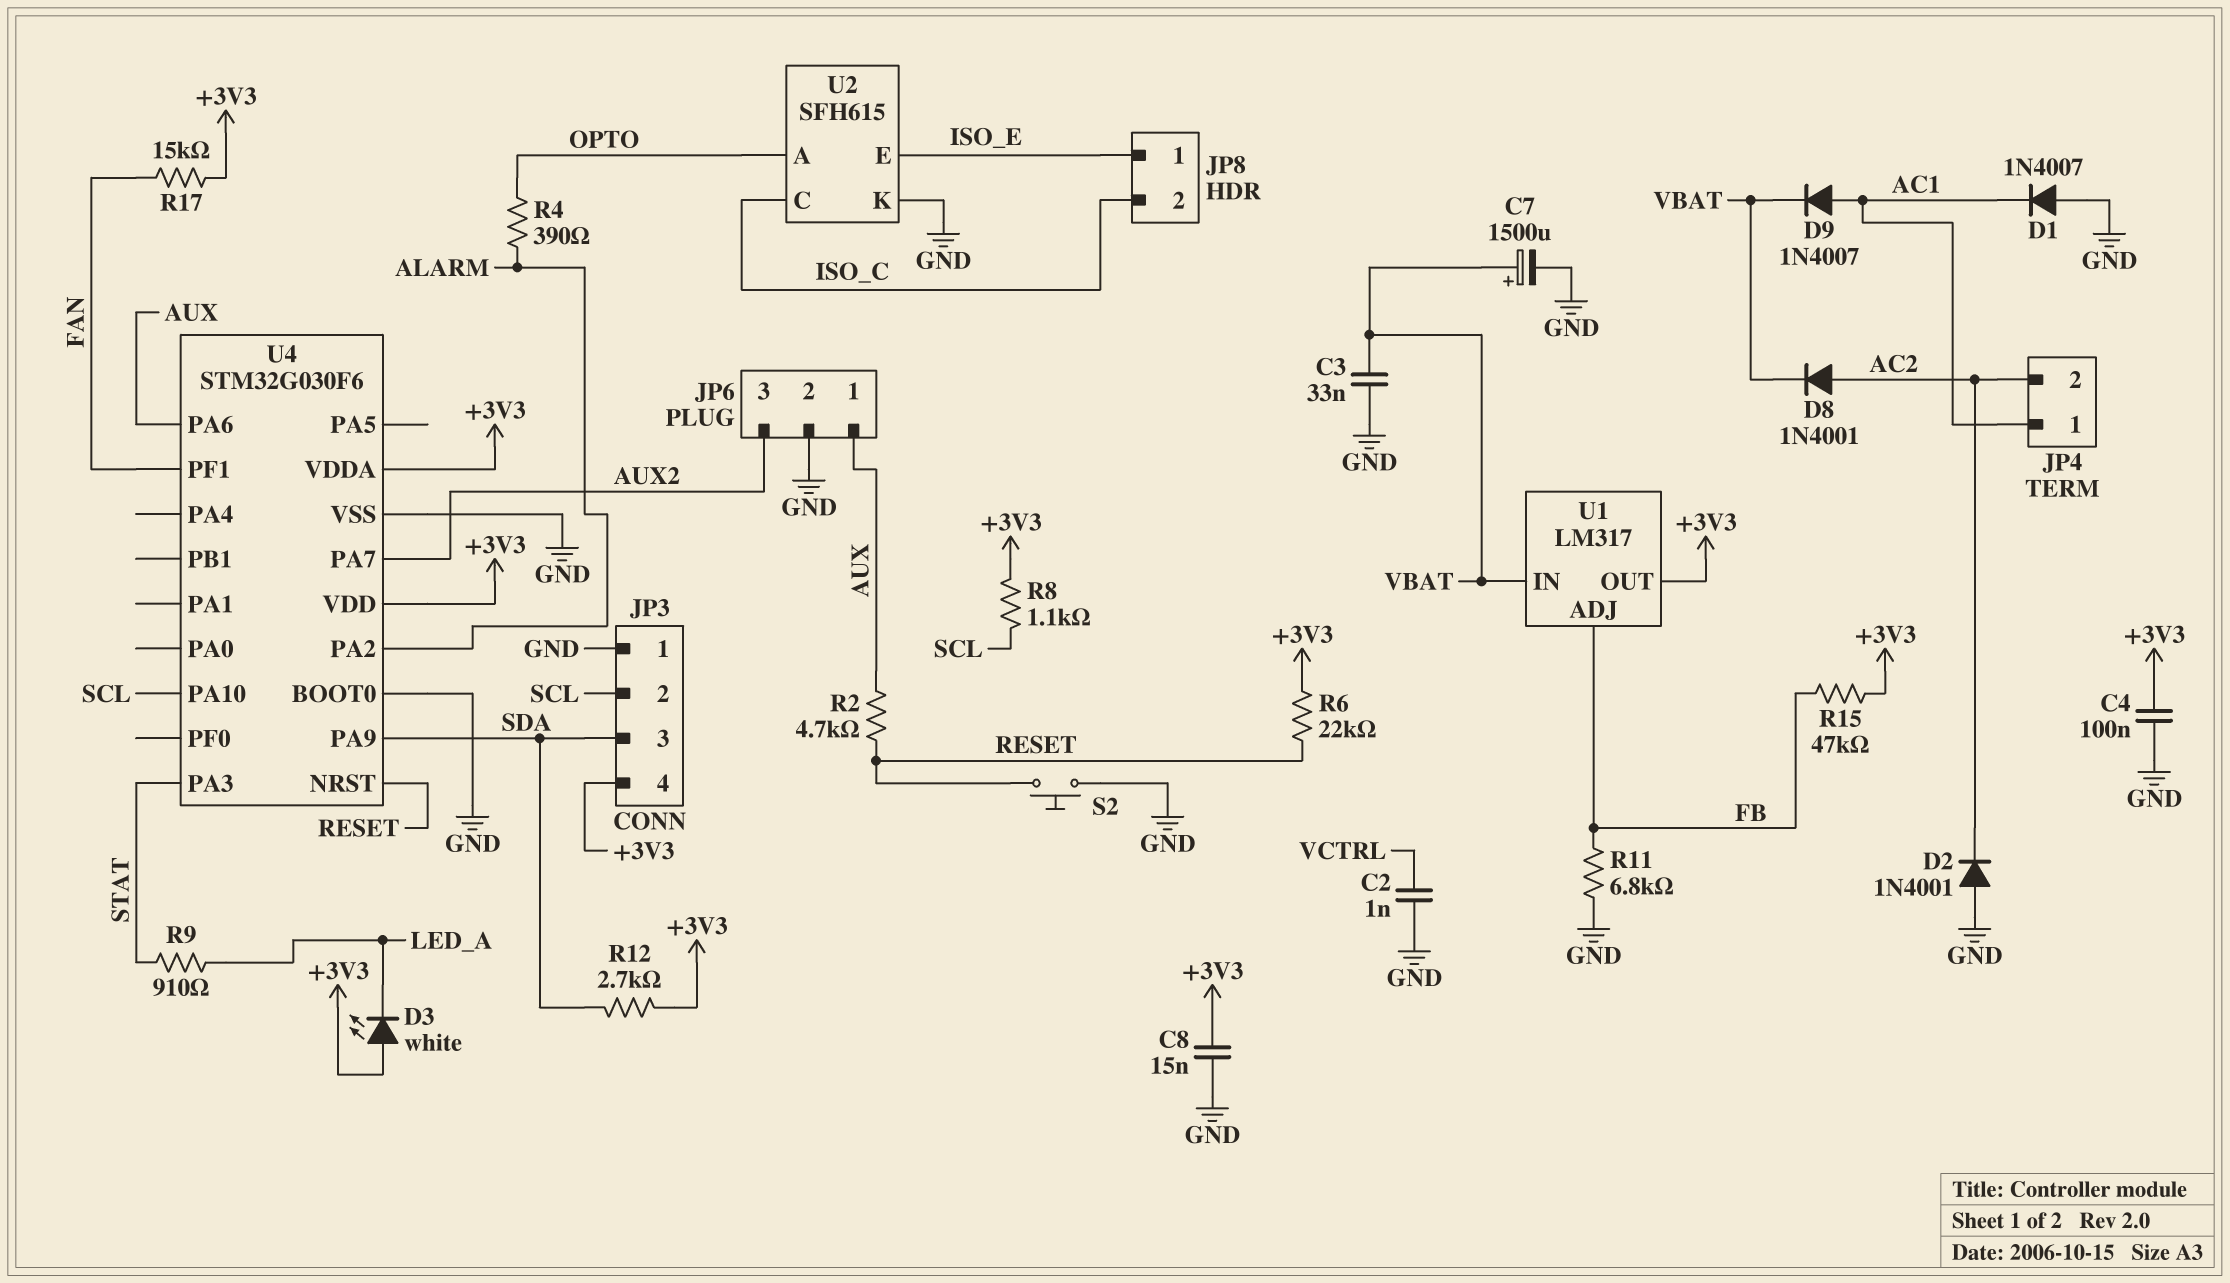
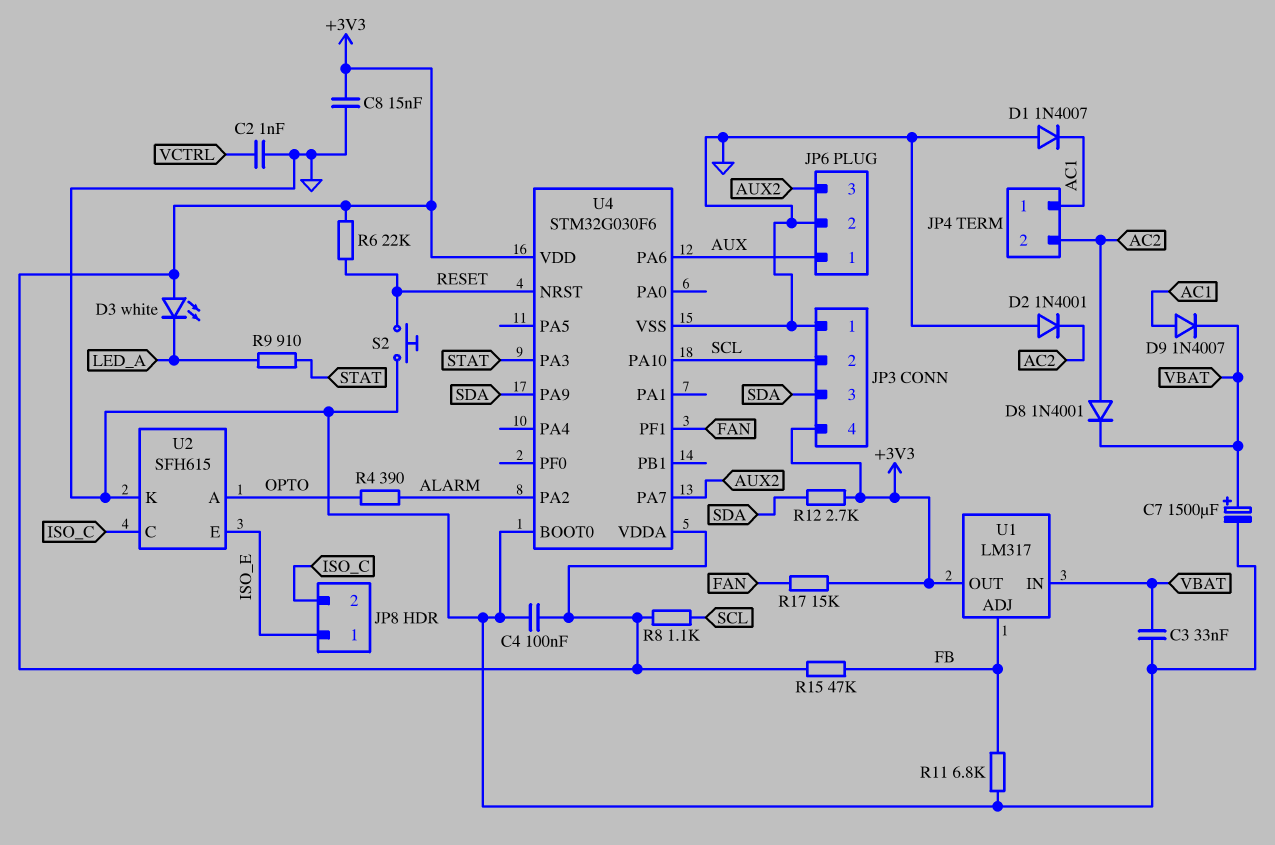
R2: 4.7k (AUX, RESET) -> none

